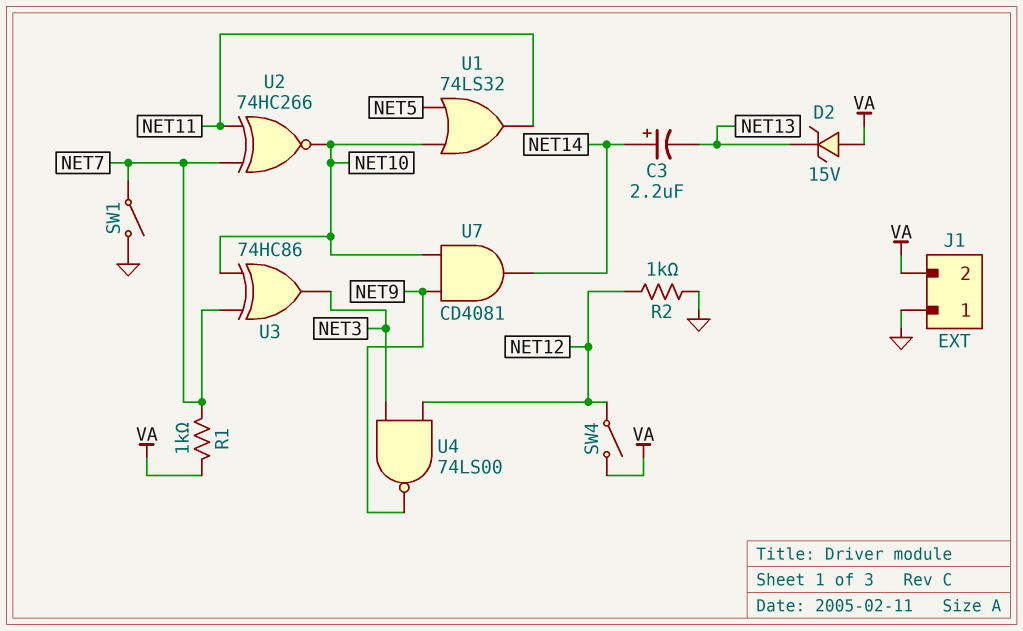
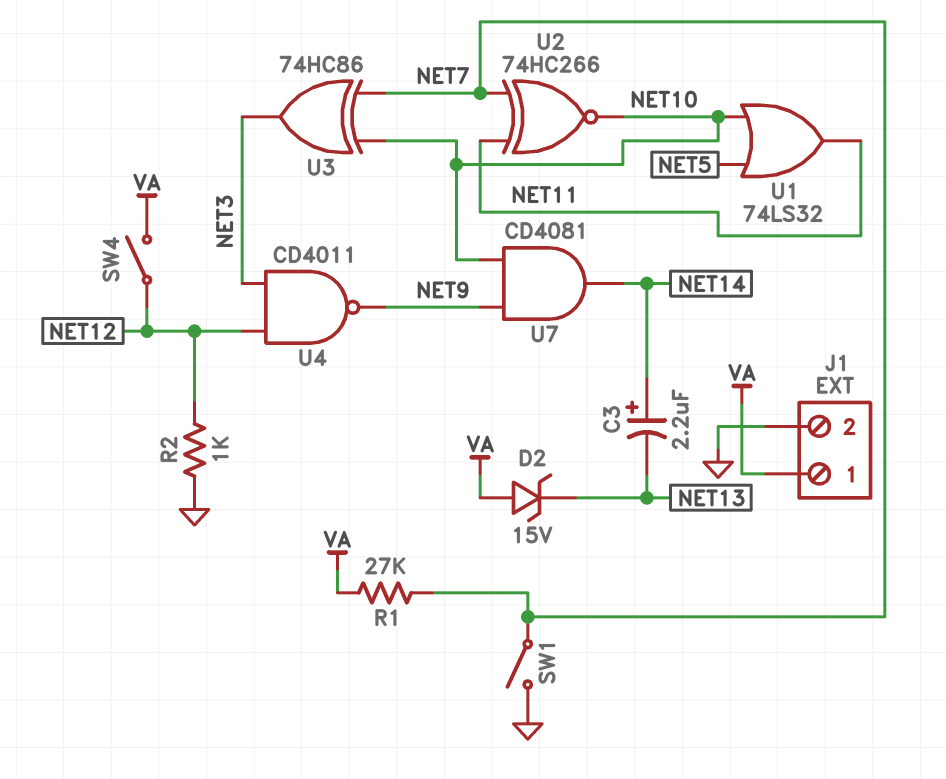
J1 pin 1: GND -> VA
J1 pin 2: VA -> GND
R1: 1k (NET7, VA) -> 27k (NET7, VA)
U4: NAND 74LS00 (in NET3, in NET12, out NET9) -> NAND CD4011 (in NET3, in NET12, out NET9)

